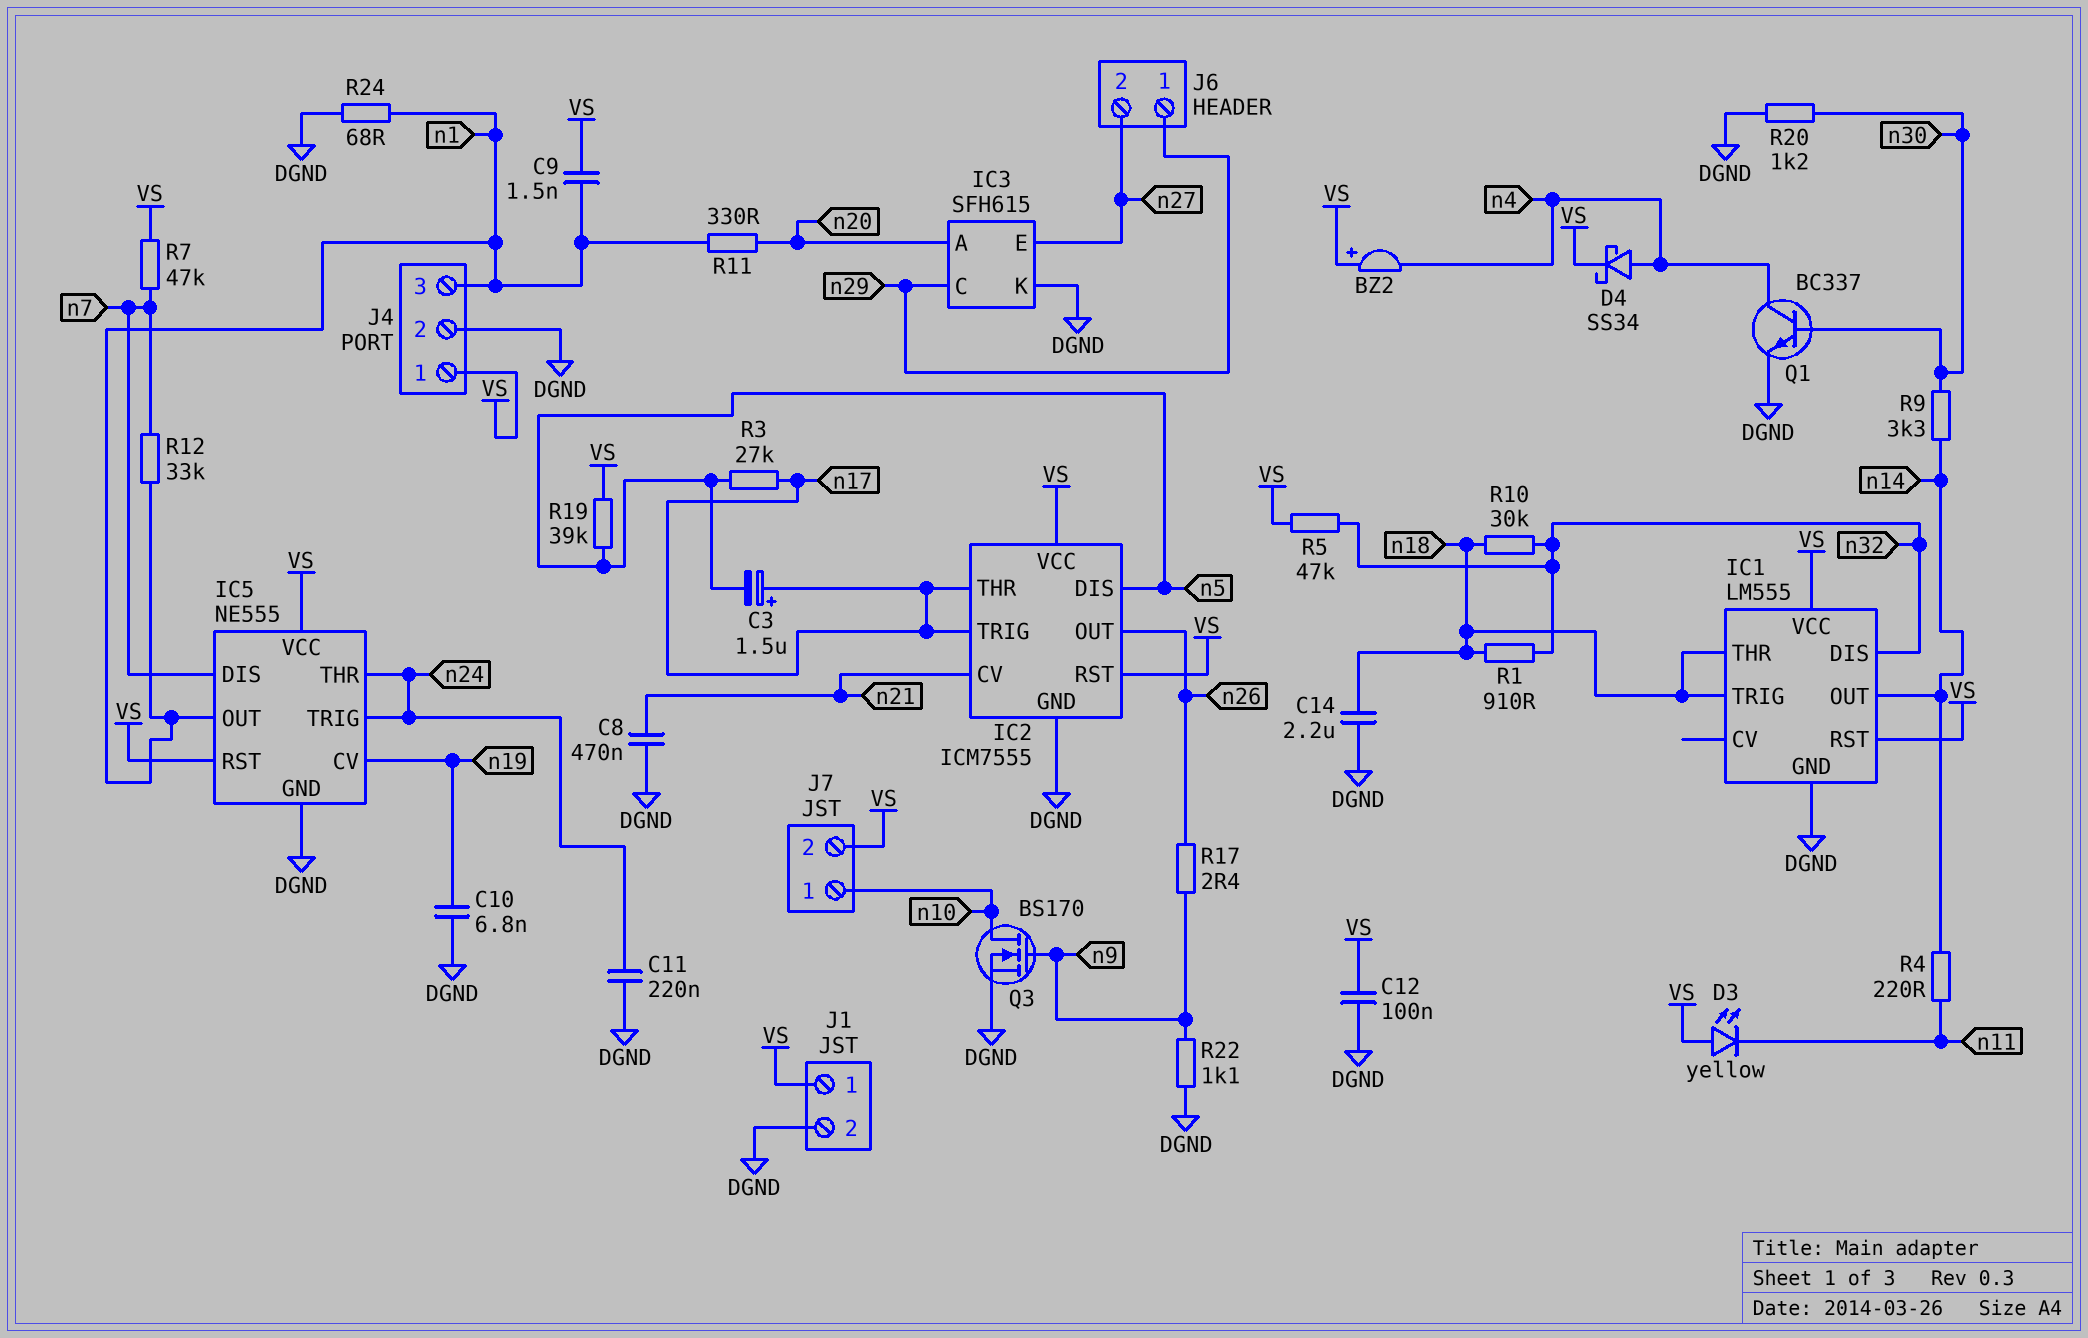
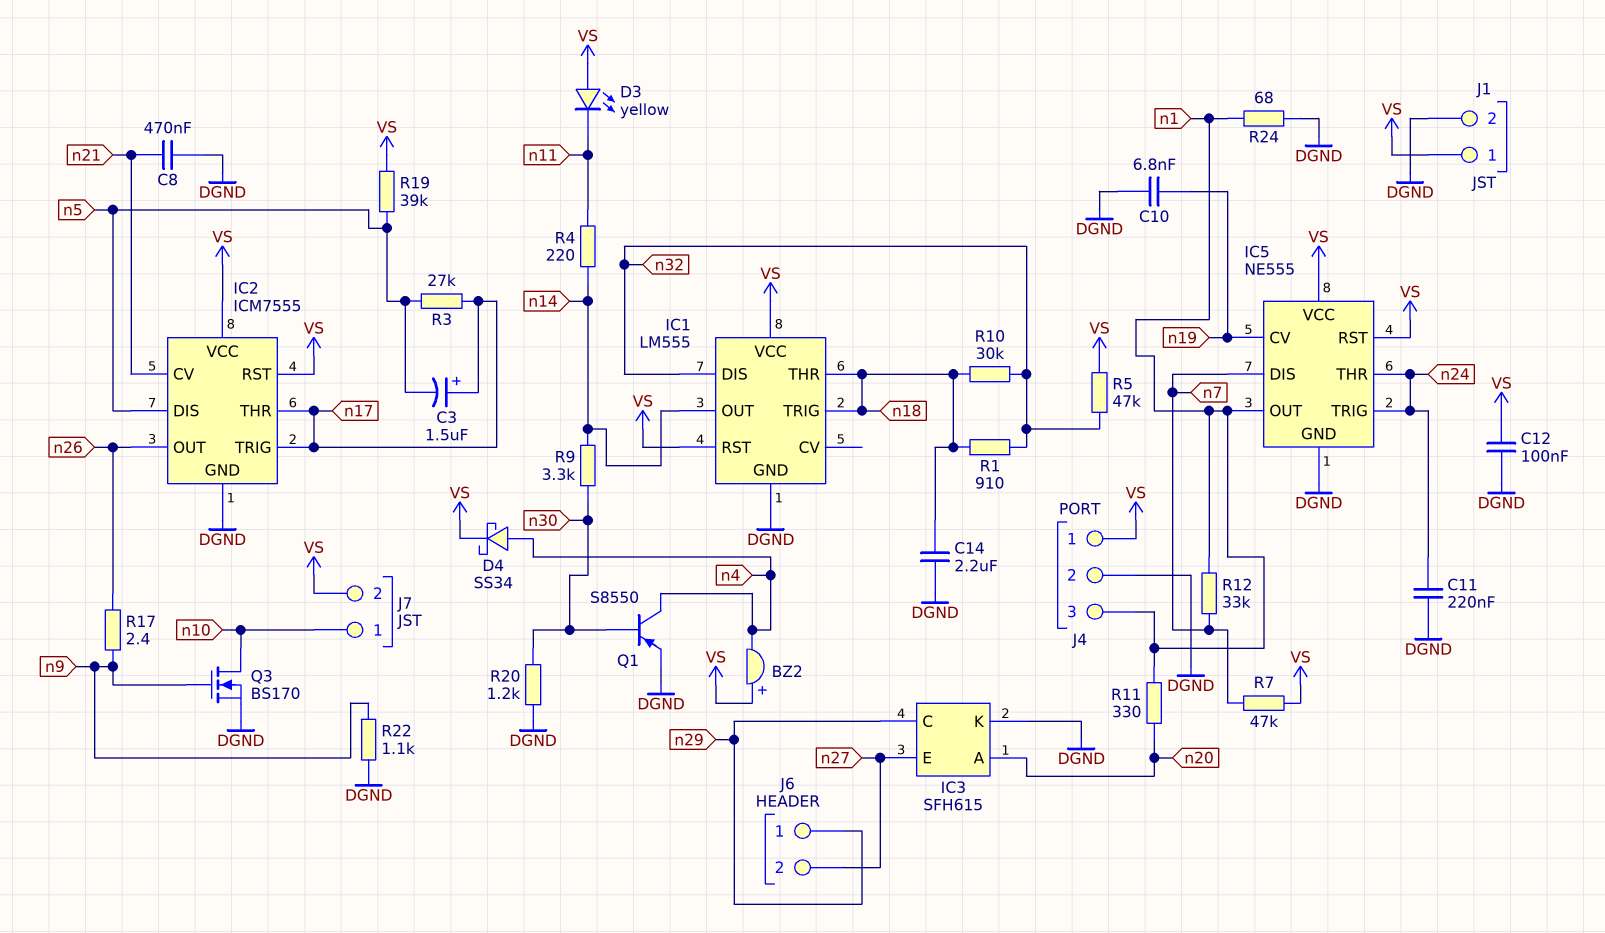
C9: 1.5nF (VS, n1) -> none
Q1: NPN BC337 (B n30, C n4, E DGND) -> PNP S8550 (B n30, C n4, E DGND)

